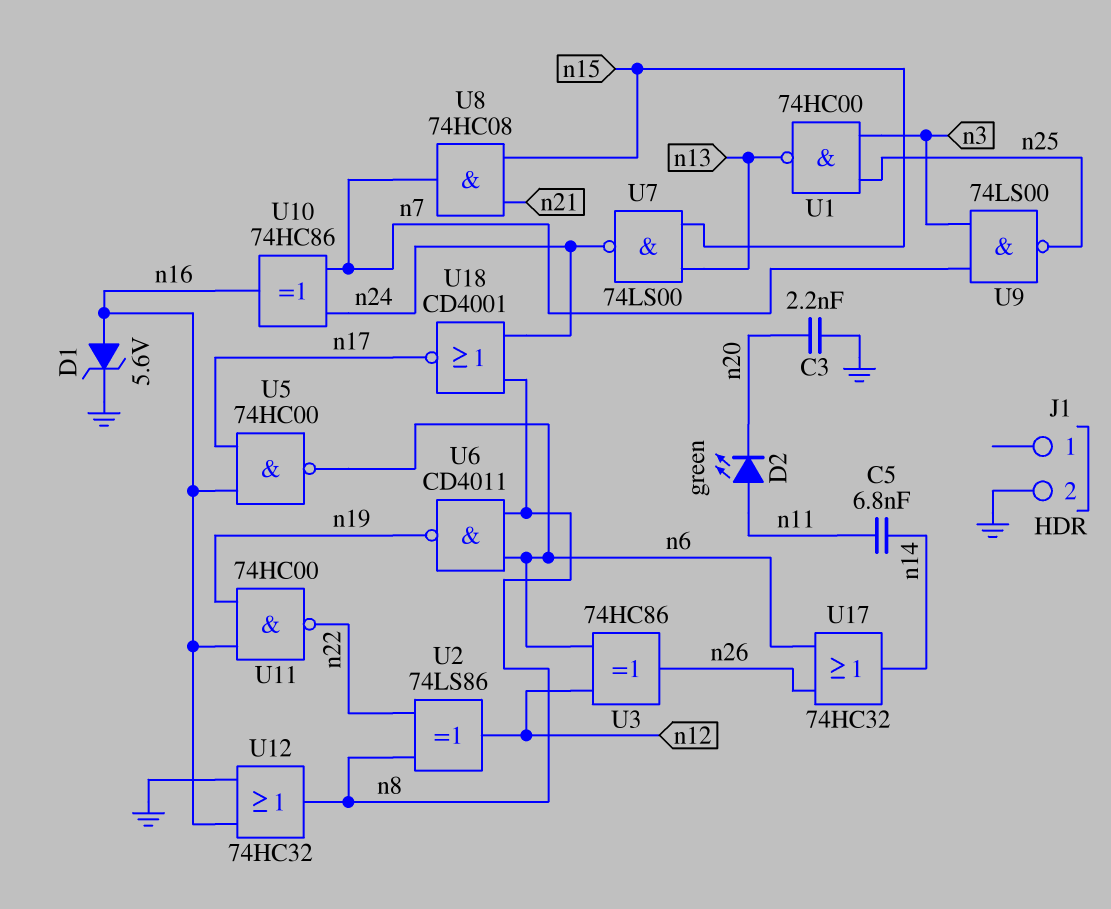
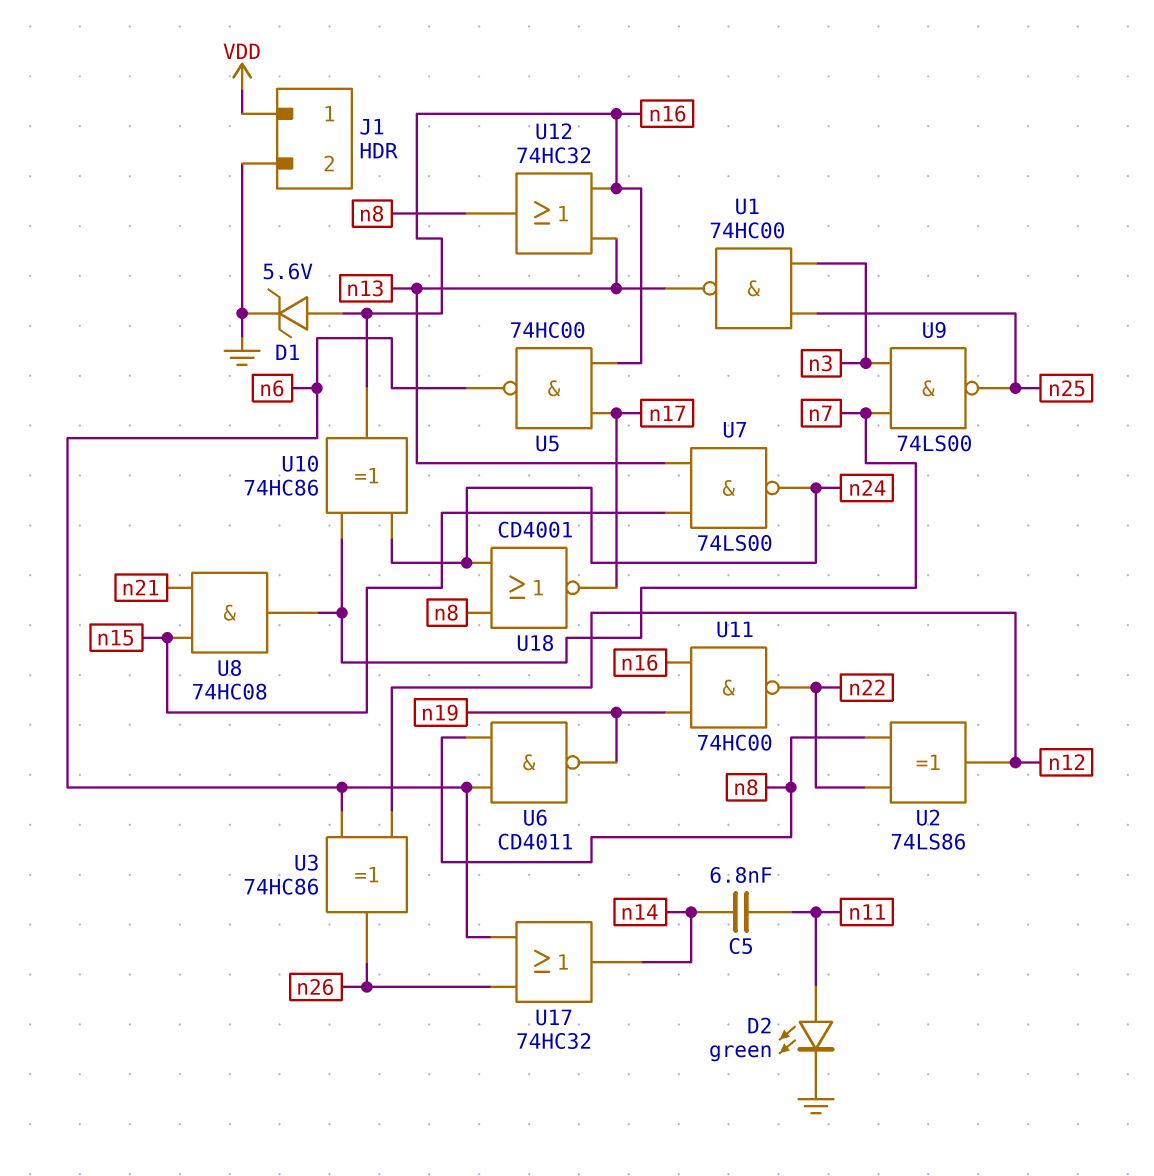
C3: 2.2nF (GND, n20) -> none
D2: LED green (A n11, K n20) -> LED green (A n11, K GND)
J1 pin 1: none -> VDD
U12: OR 74HC32 (in GND, in n16, out n8) -> OR 74HC32 (in n13, in n16, out n8)

